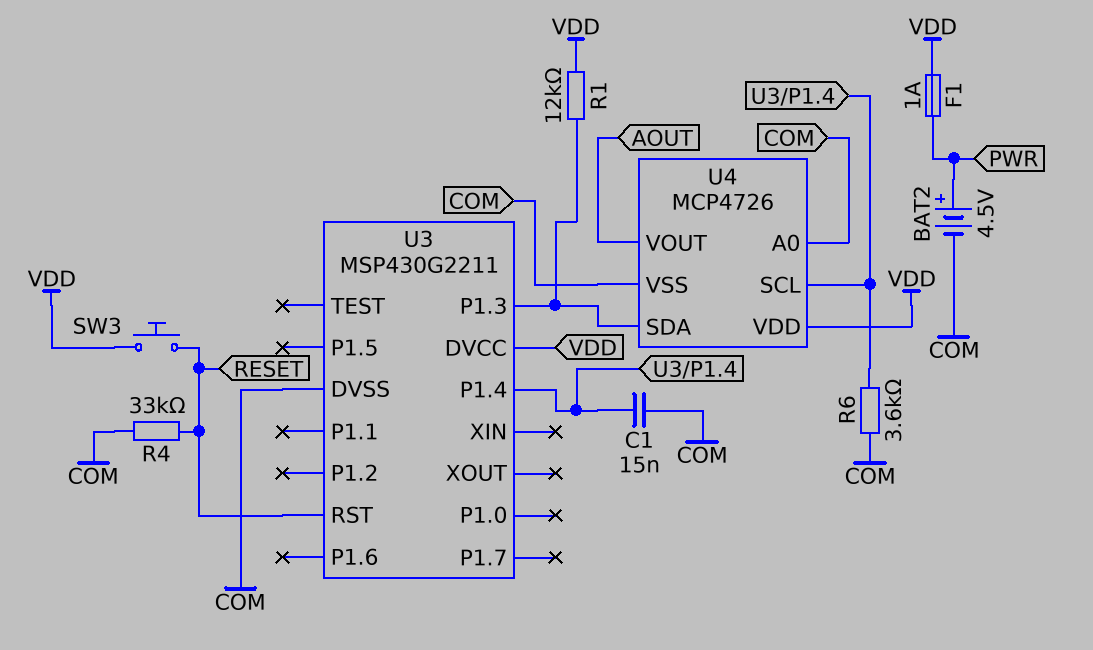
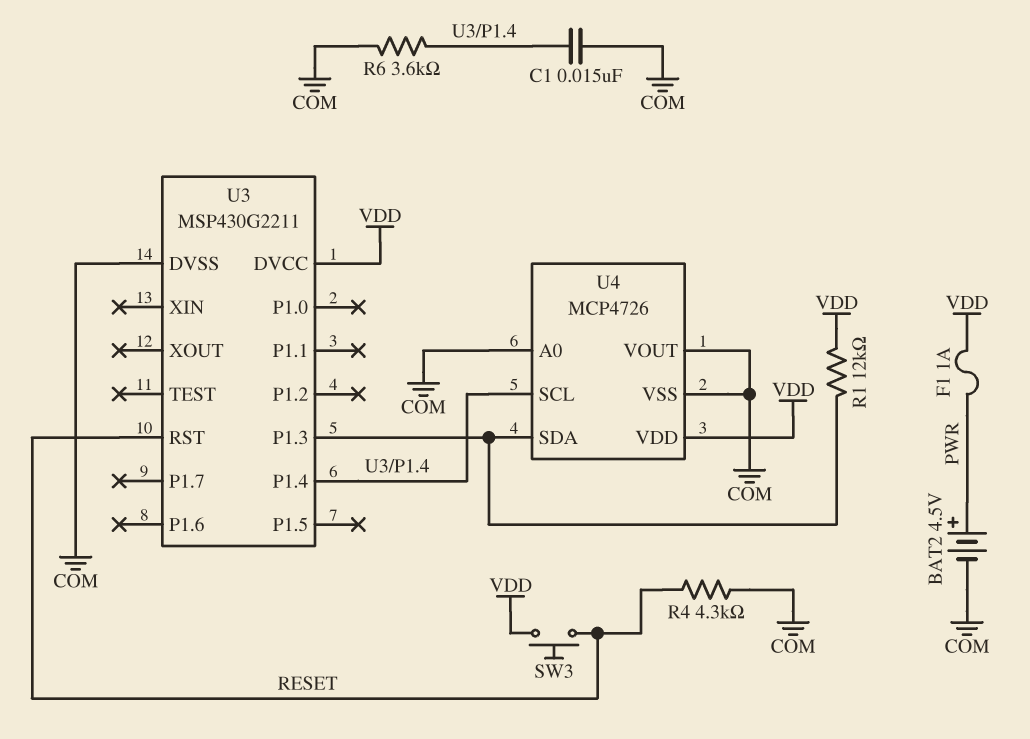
R4: 33k (COM, RESET) -> 4.3k (COM, RESET)
U4 pin VOUT: AOUT -> COM

